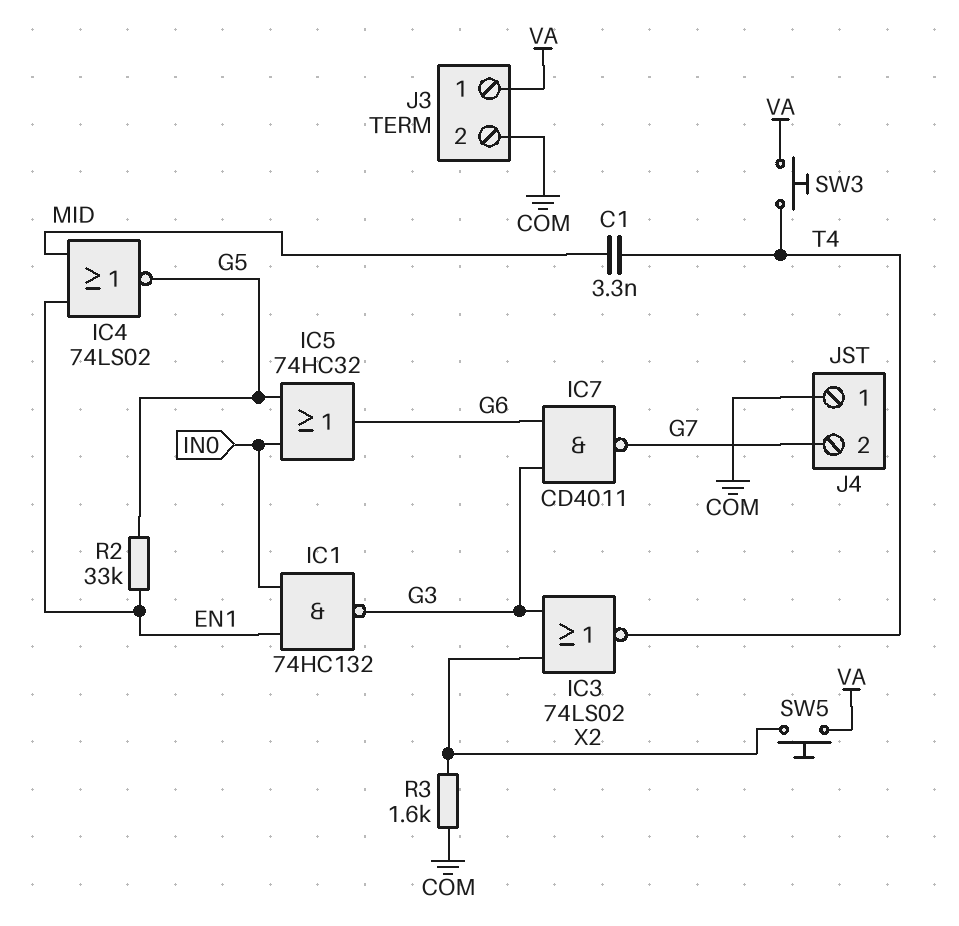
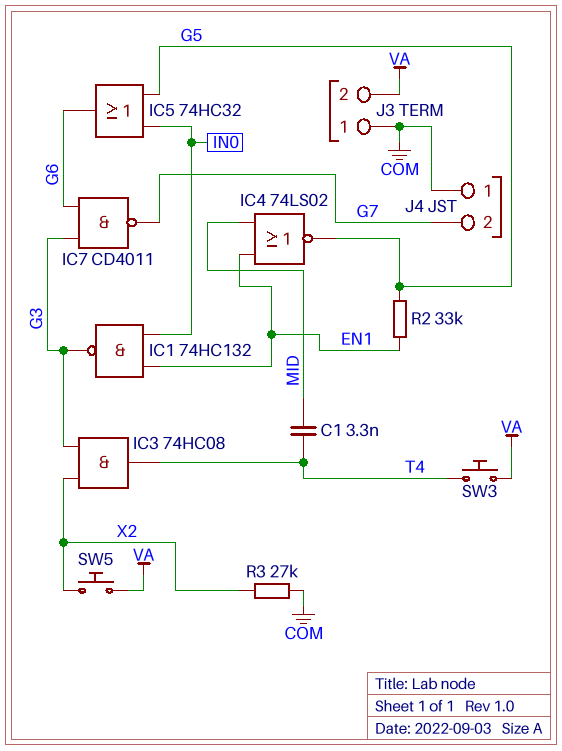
IC3: NOR 74LS02 (in G3, in X2, out T4) -> AND 74HC08 (in G3, in X2, out T4)
J3 pin 1: VA -> COM
J3 pin 2: COM -> VA
R3: 1.6k (COM, X2) -> 27k (COM, X2)

